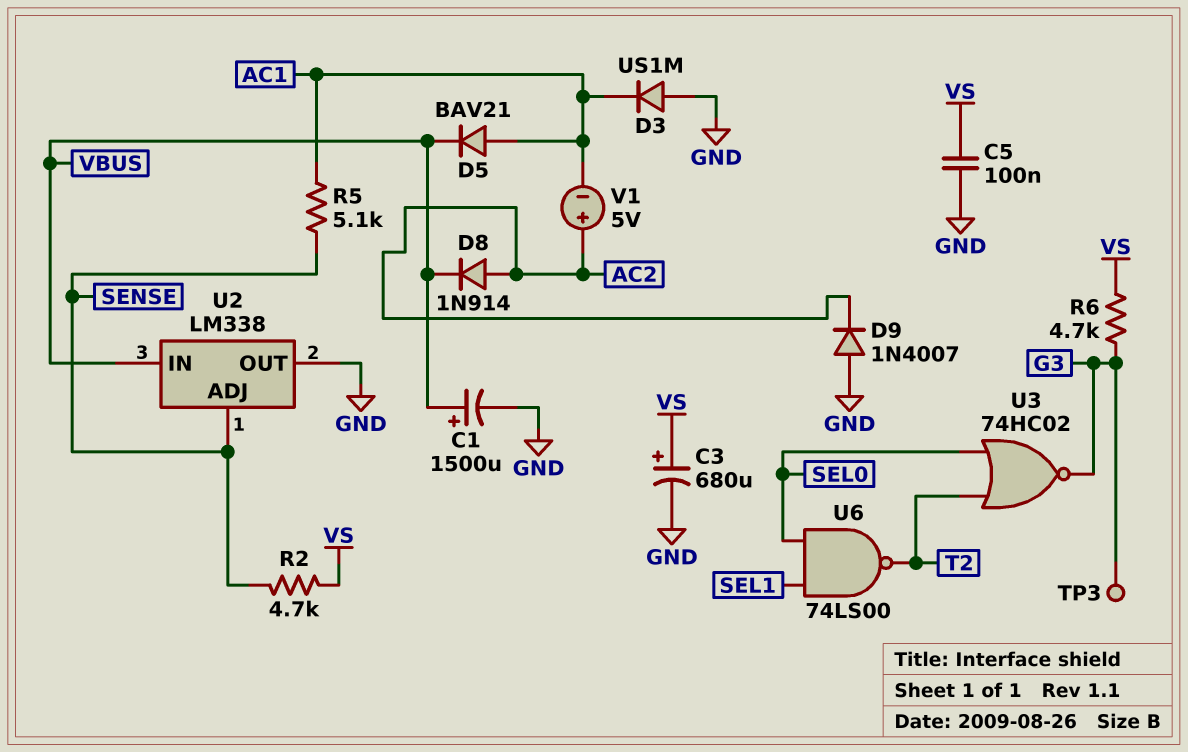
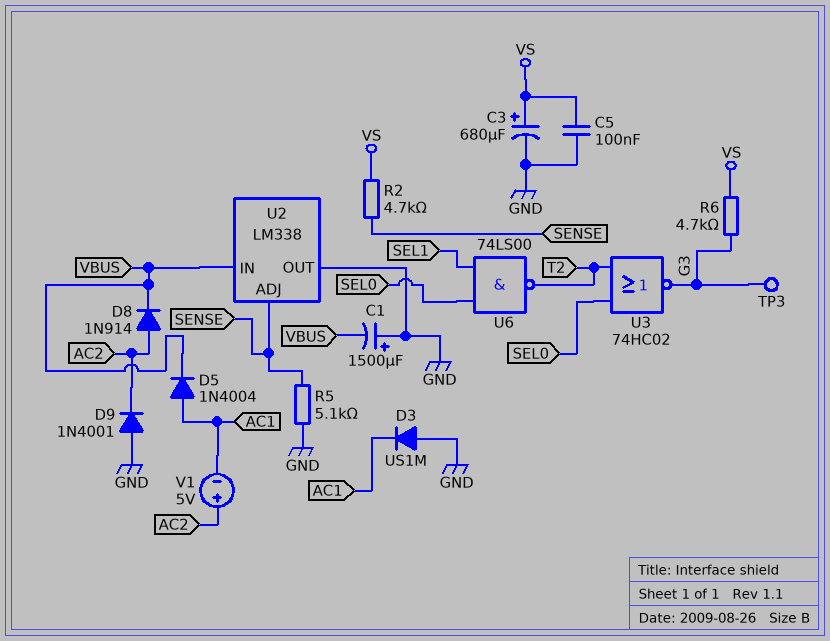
C1: 1500uF (plus VBUS, minus GND) -> 1500uF (plus GND, minus VBUS)
D5: diode BAV21 (A AC1, K VBUS) -> diode 1N4004 (A AC1, K VBUS)
D9: diode 1N4007 (A GND, K AC2) -> diode 1N4001 (A GND, K AC2)
R5: 5.1k (AC1, SENSE) -> 5.1k (GND, SENSE)

